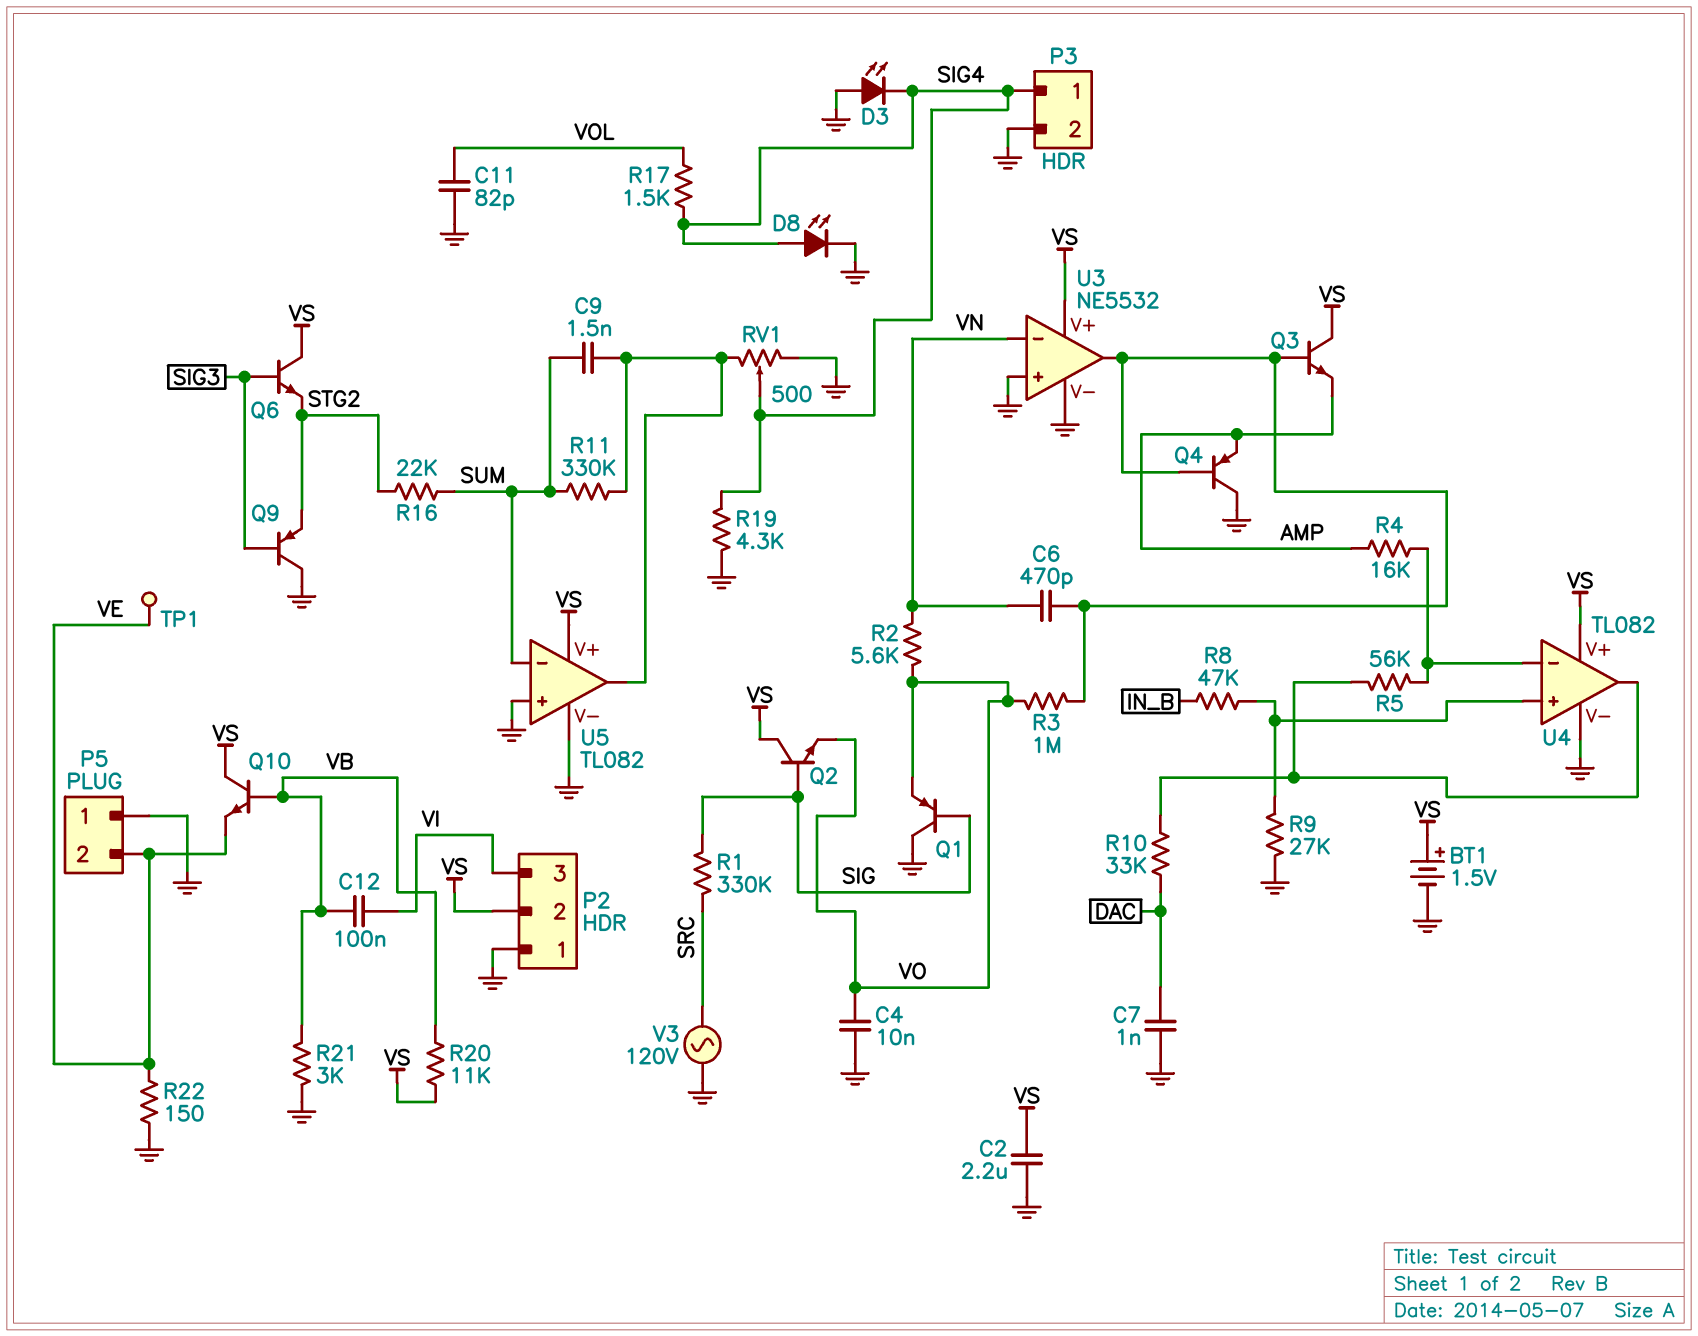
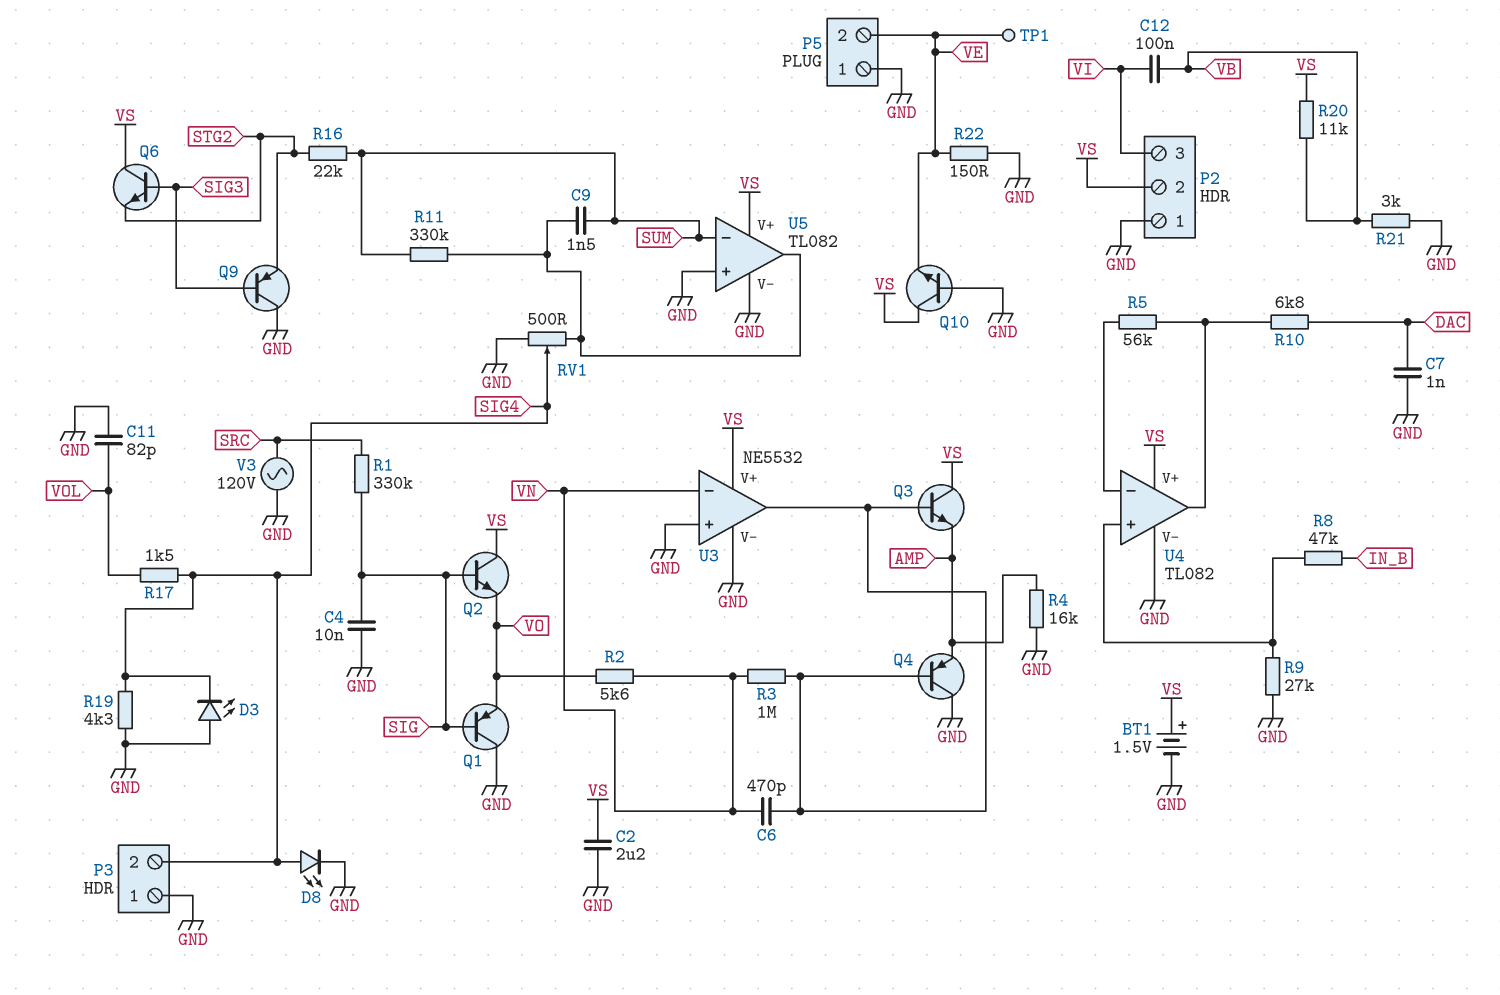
C4: 10nF (GND, VO) -> 10nF (GND, SIG)
P3 pin 1: SIG4 -> GND
P3 pin 2: GND -> SIG4
Q10: NPN (B VB, C VS, E VE) -> NPN (B GND, C VS, E VE)
R3: 1M (U3/out, VO) -> 1M (U3/out, VN)
R4: 16k (AMP, U4/in-) -> 16k (AMP, GND)
R10: 33k (DAC, U4/out) -> 6.8k (DAC, U4/out)

